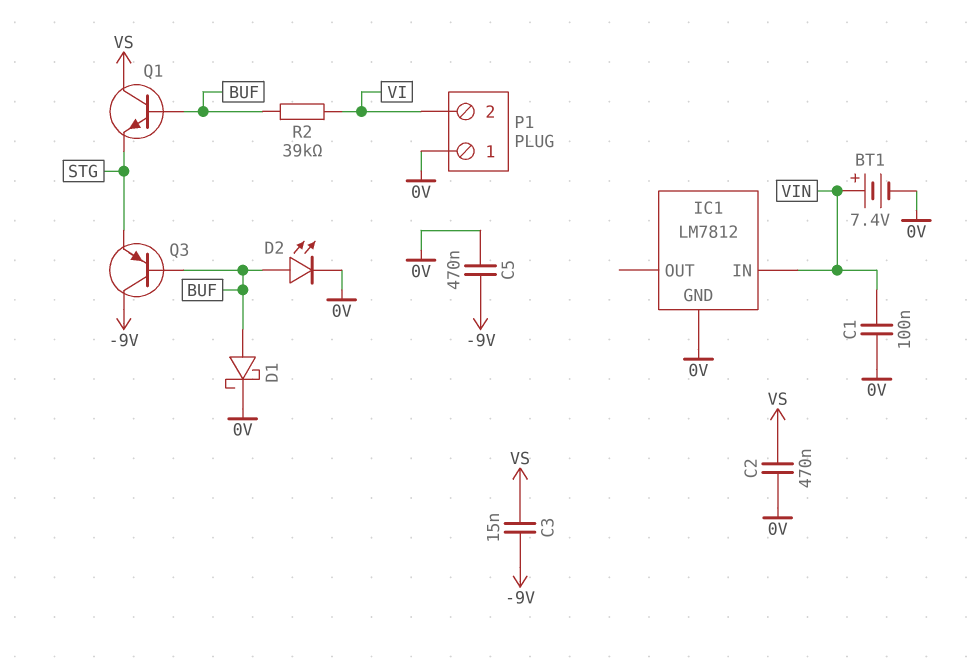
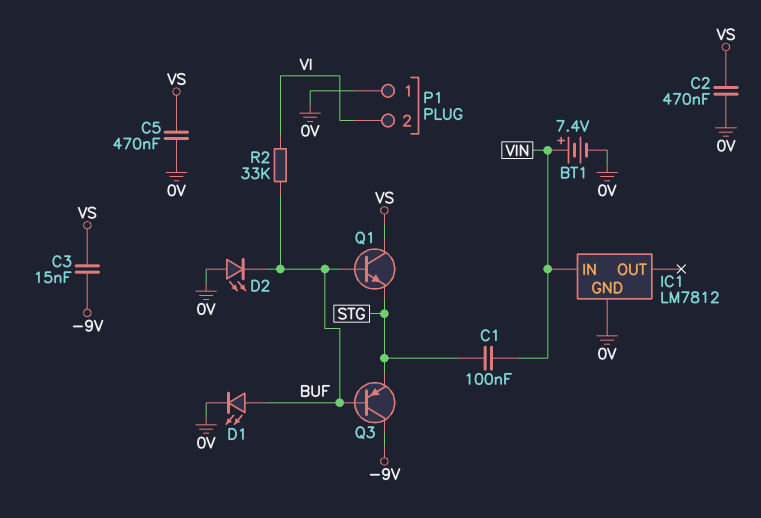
C1: 100nF (0V, VIN) -> 100nF (STG, VIN)
C5: 470nF (-9V, 0V) -> 470nF (0V, VS)
D1: schottky (A BUF, K 0V) -> LED (A BUF, K 0V)
D2: LED (A BUF, K 0V) -> LED (A 0V, K BUF)
R2: 39k (BUF, VI) -> 33k (BUF, VI)

